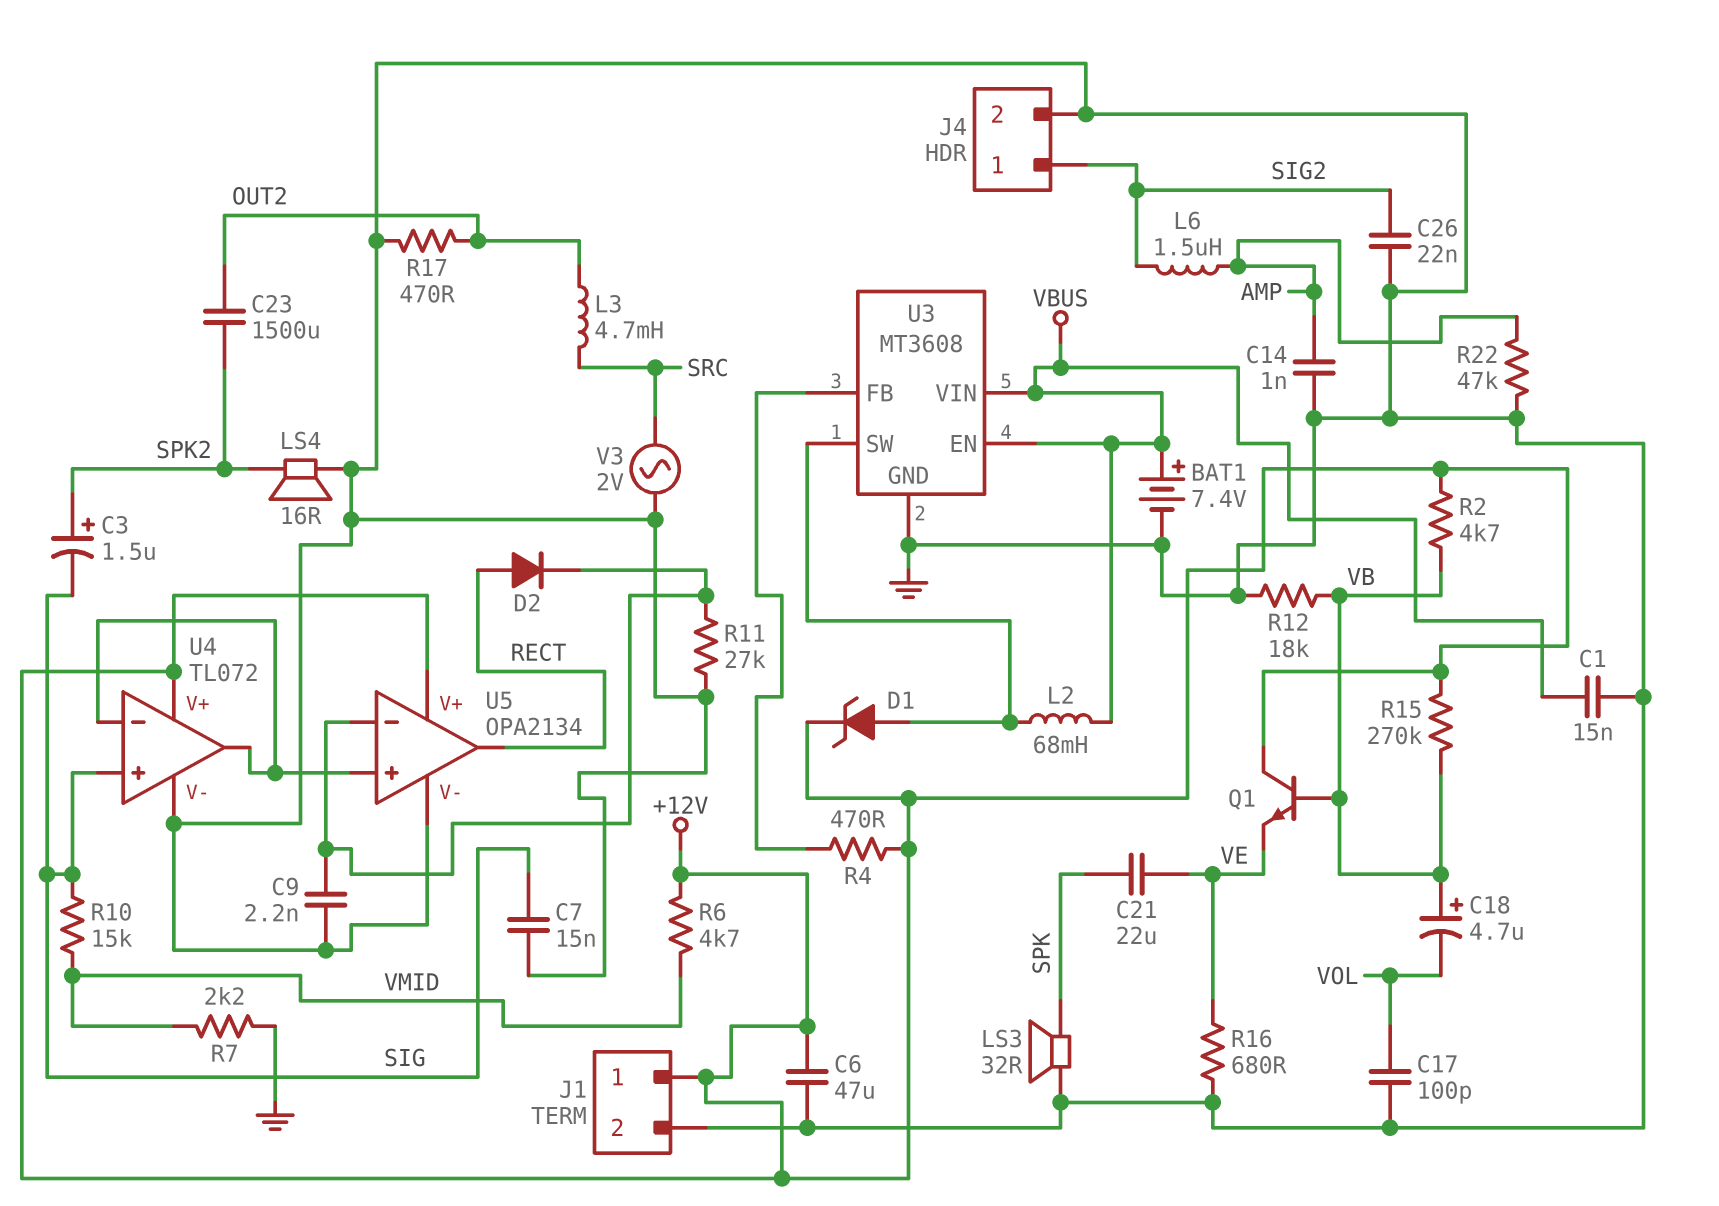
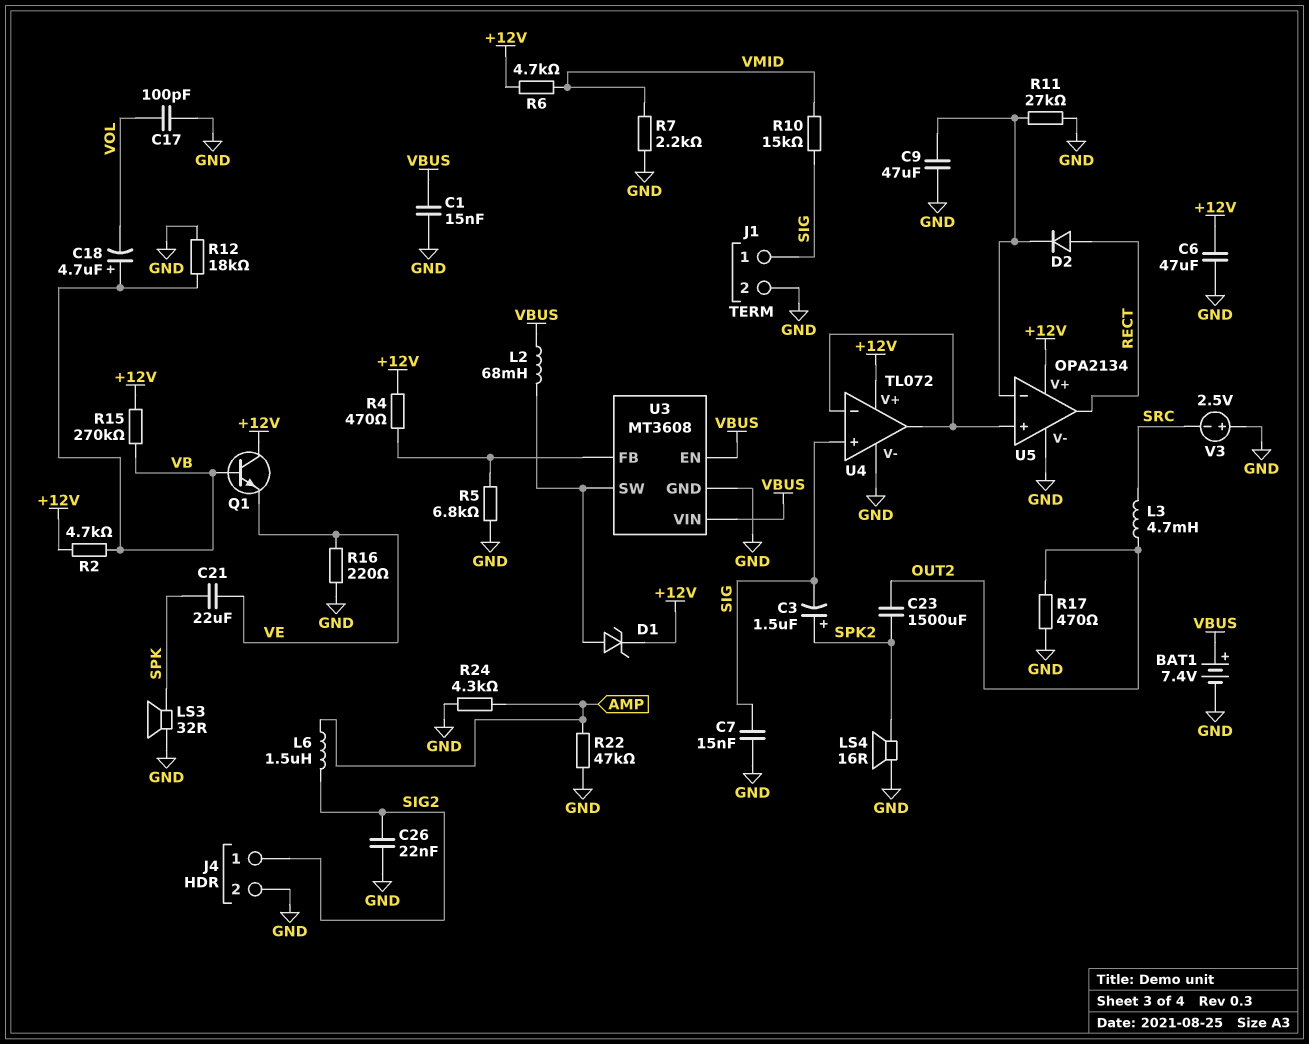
C9: 2.2nF (GND, U5/in-) -> 47uF (GND, U5/in-)
C14: 1nF (AMP, GND) -> none
J1 pin 1: +12V -> SIG
R5: none -> 6.8k (GND, U3/FB)
R16: 680 (GND, VE) -> 220 (GND, VE)
R24: none -> 4.3k (AMP, GND)
V3: AC 2V (GND, SRC) -> 2.5V (plus GND, minus SRC)

